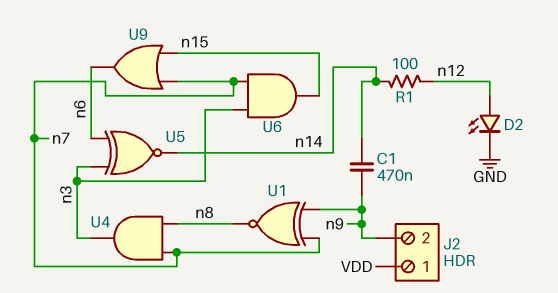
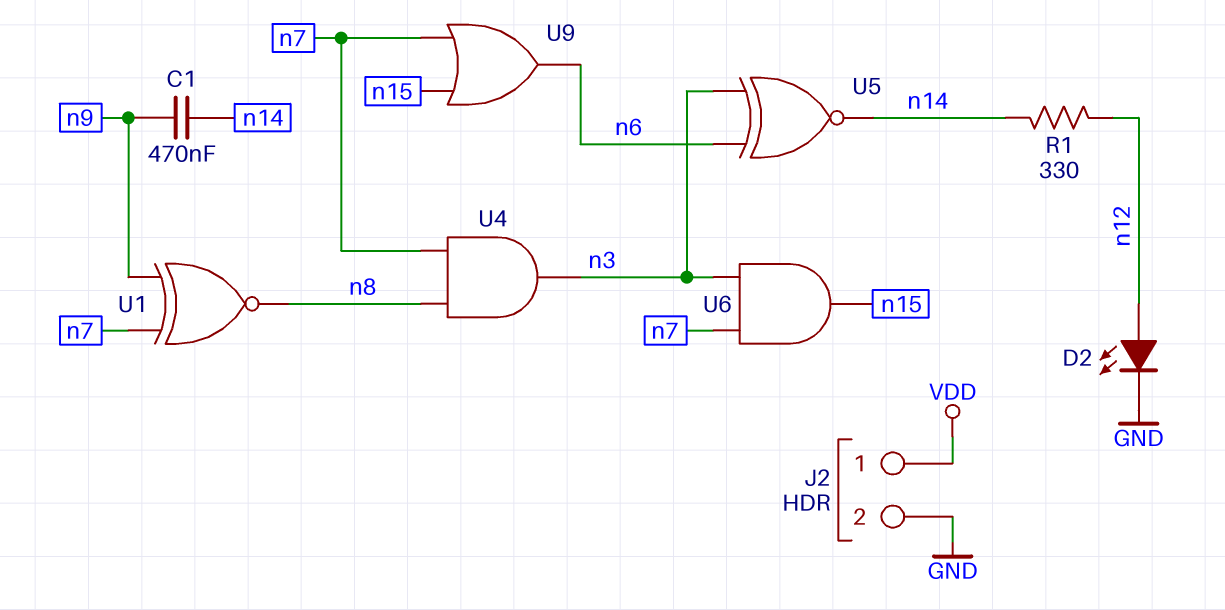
J2 pin 2: n9 -> GND
R1: 100 (n12, n14) -> 330 (n12, n14)

